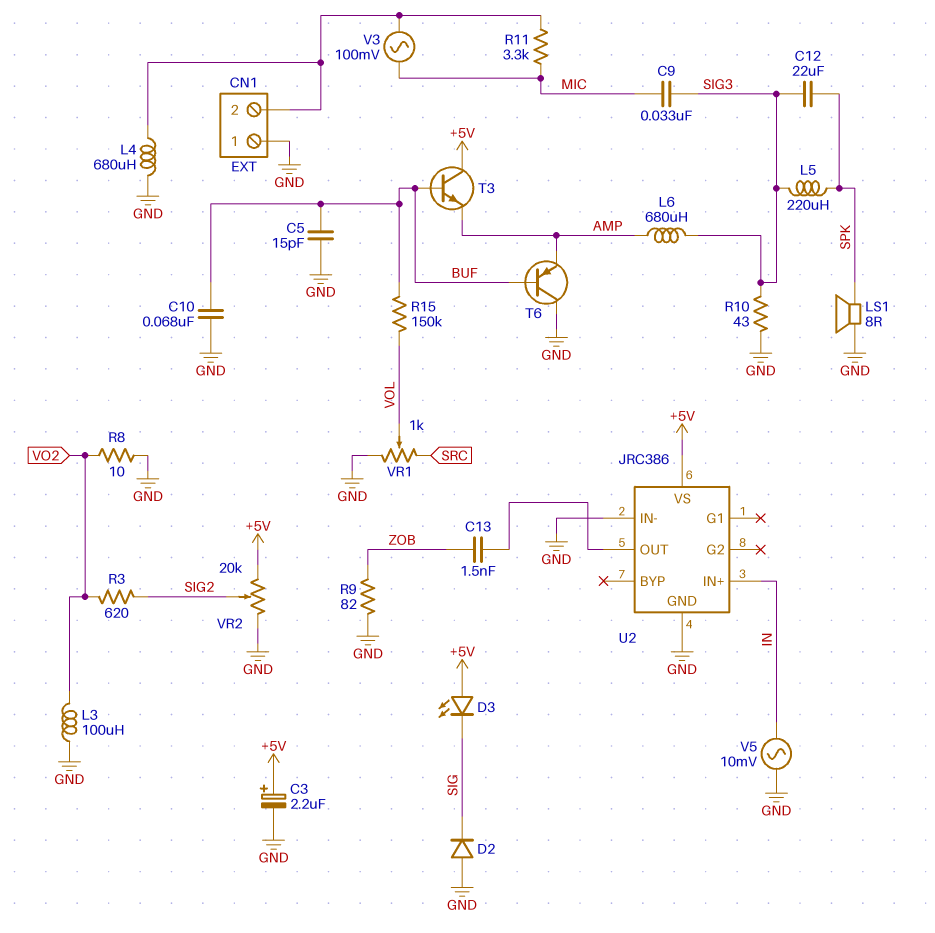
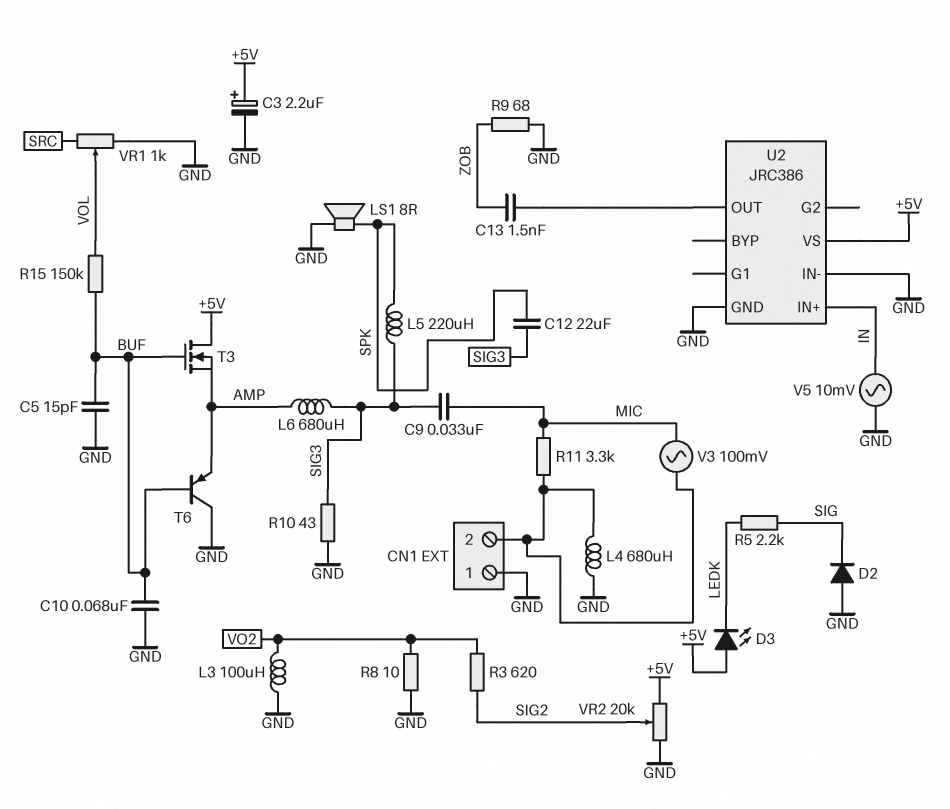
D3: LED (A +5V, K SIG) -> LED (A +5V, K LEDK)
R5: none -> 2.2k (LEDK, SIG)
R9: 82 (GND, ZOB) -> 68 (GND, ZOB)
T3: NPN (B BUF, C +5V, E AMP) -> NMOS (G BUF, D +5V, S AMP)

